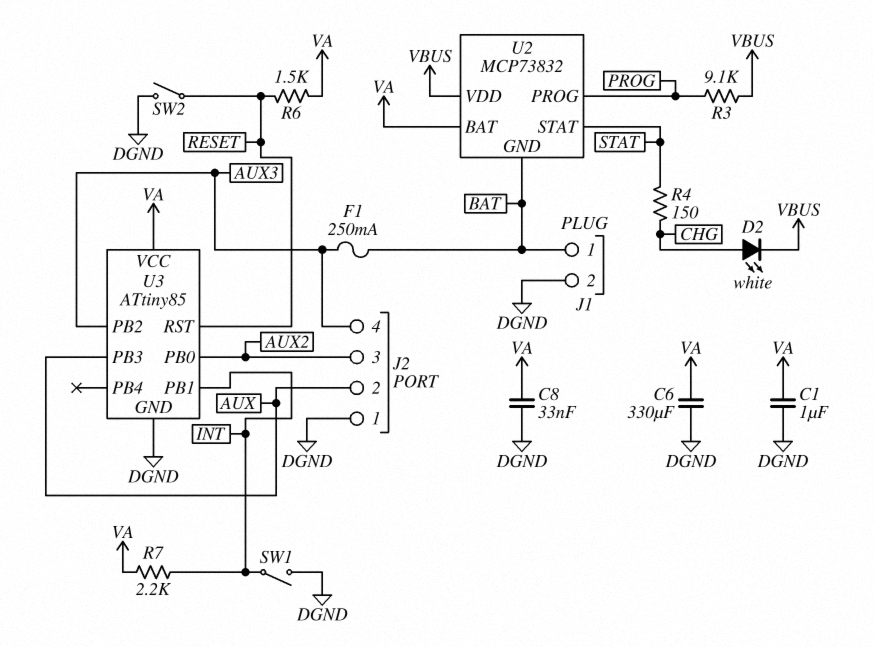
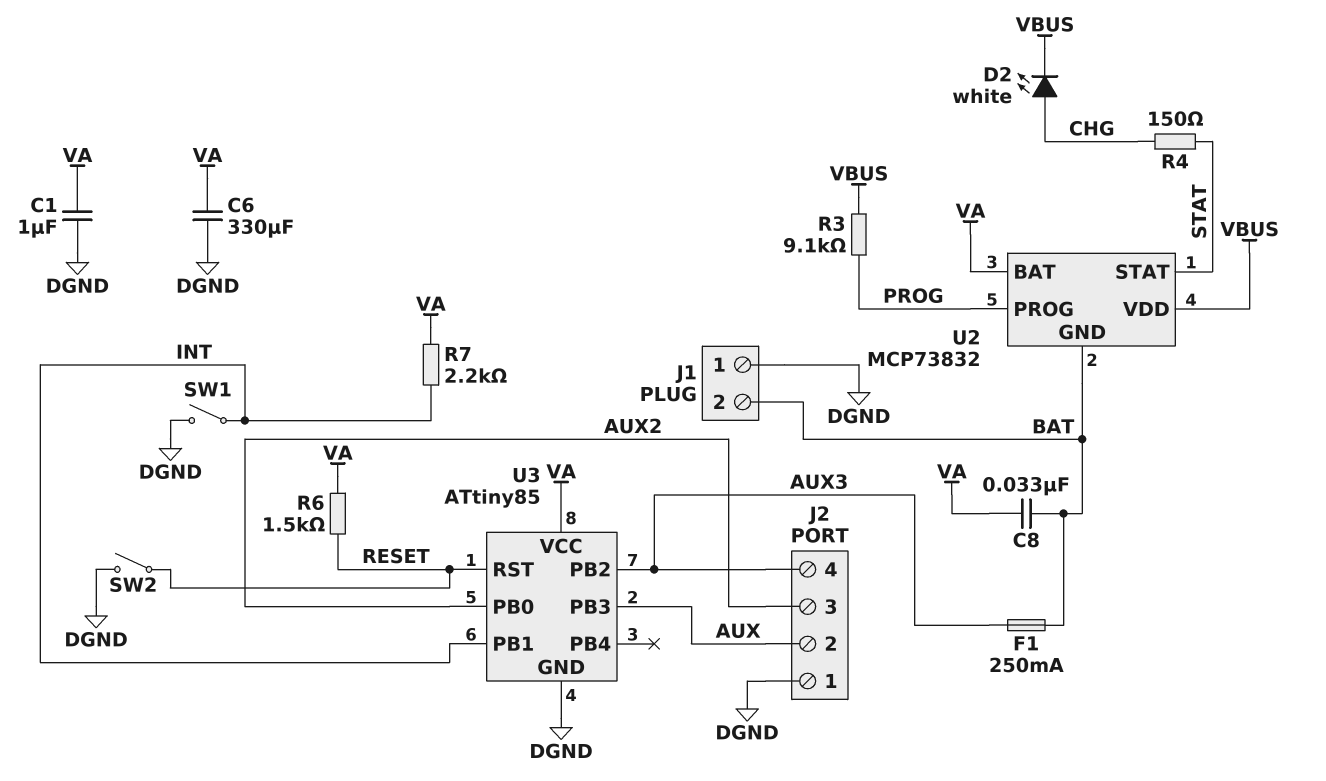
C8: 33nF (DGND, VA) -> 33nF (BAT, VA)
J1 pin 1: BAT -> DGND
J1 pin 2: DGND -> BAT

